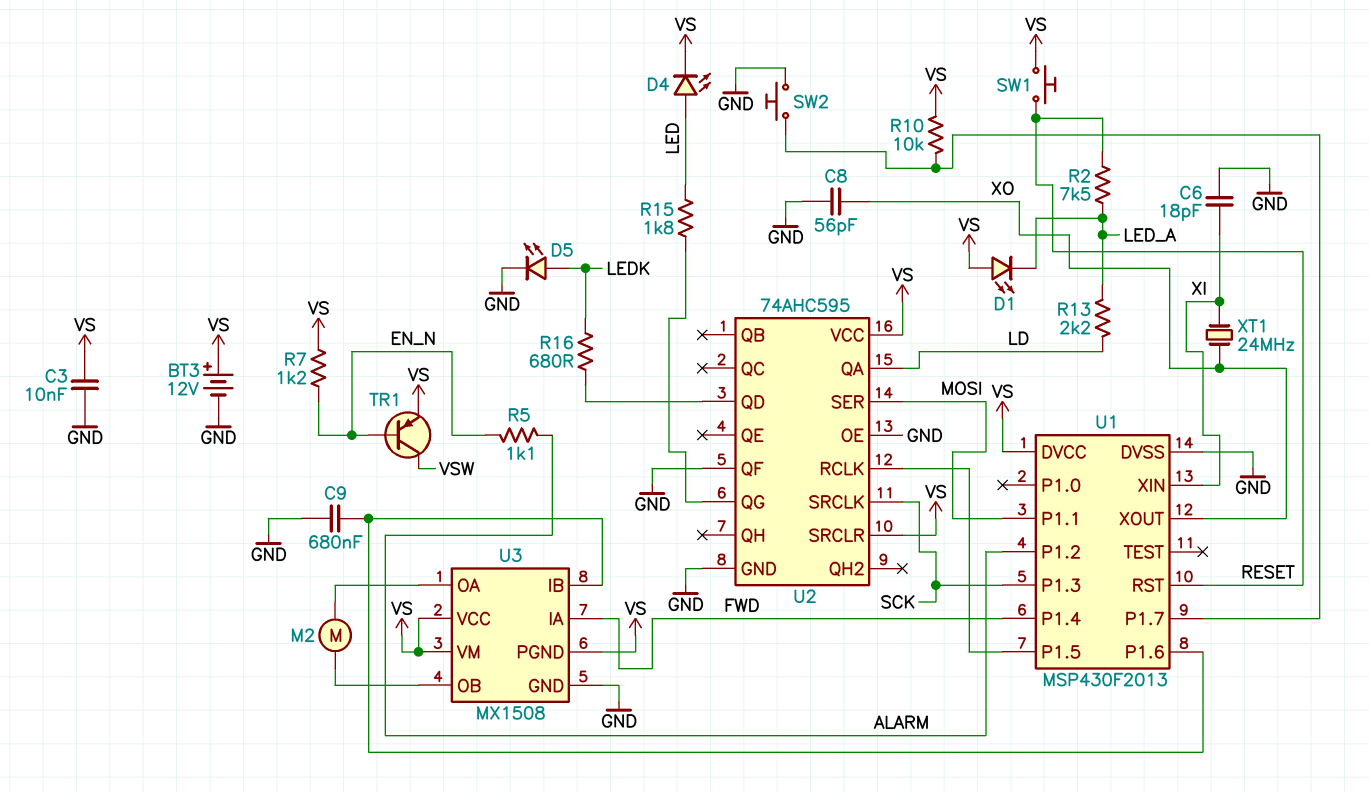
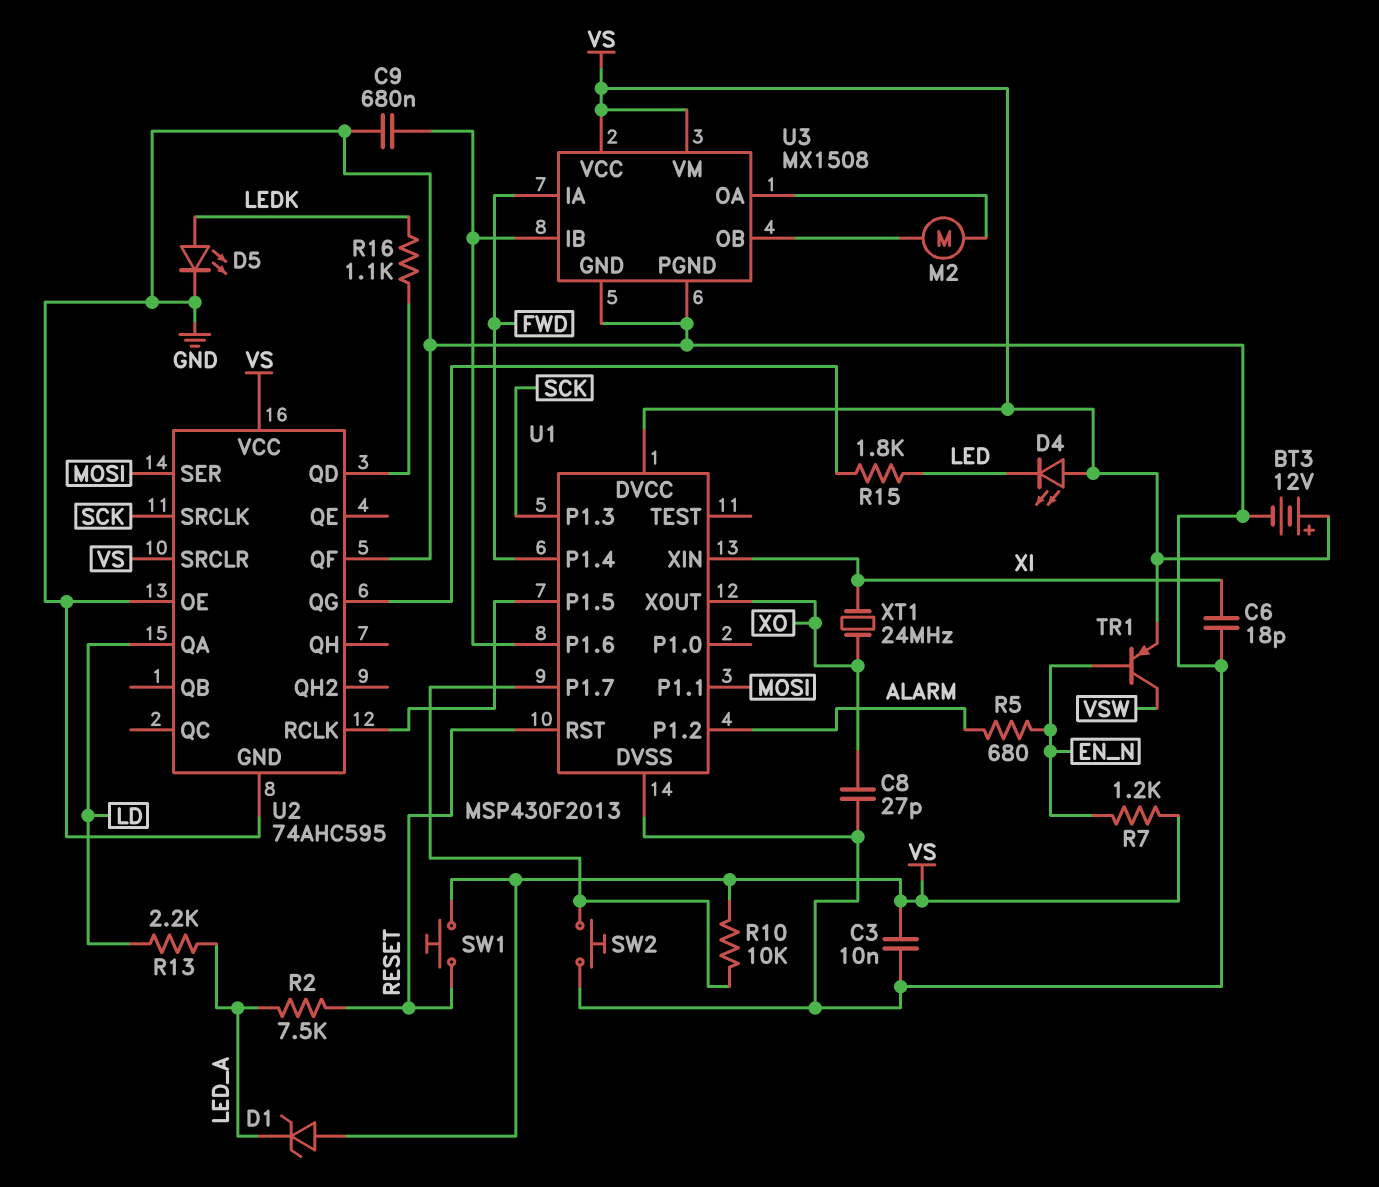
C8: 56pF (GND, XO) -> 27pF (GND, XO)
D1: LED (A VS, K LED_A) -> zener (A VS, K LED_A)
D4: LED (A LED, K VS) -> LED (A VS, K LED)
R5: 1.1k (ALARM, EN_N) -> 680 (ALARM, EN_N)
R16: 680 (LEDK, U2/QD) -> 1.1k (LEDK, U2/QD)
U3 pin PGND: VS -> GND

